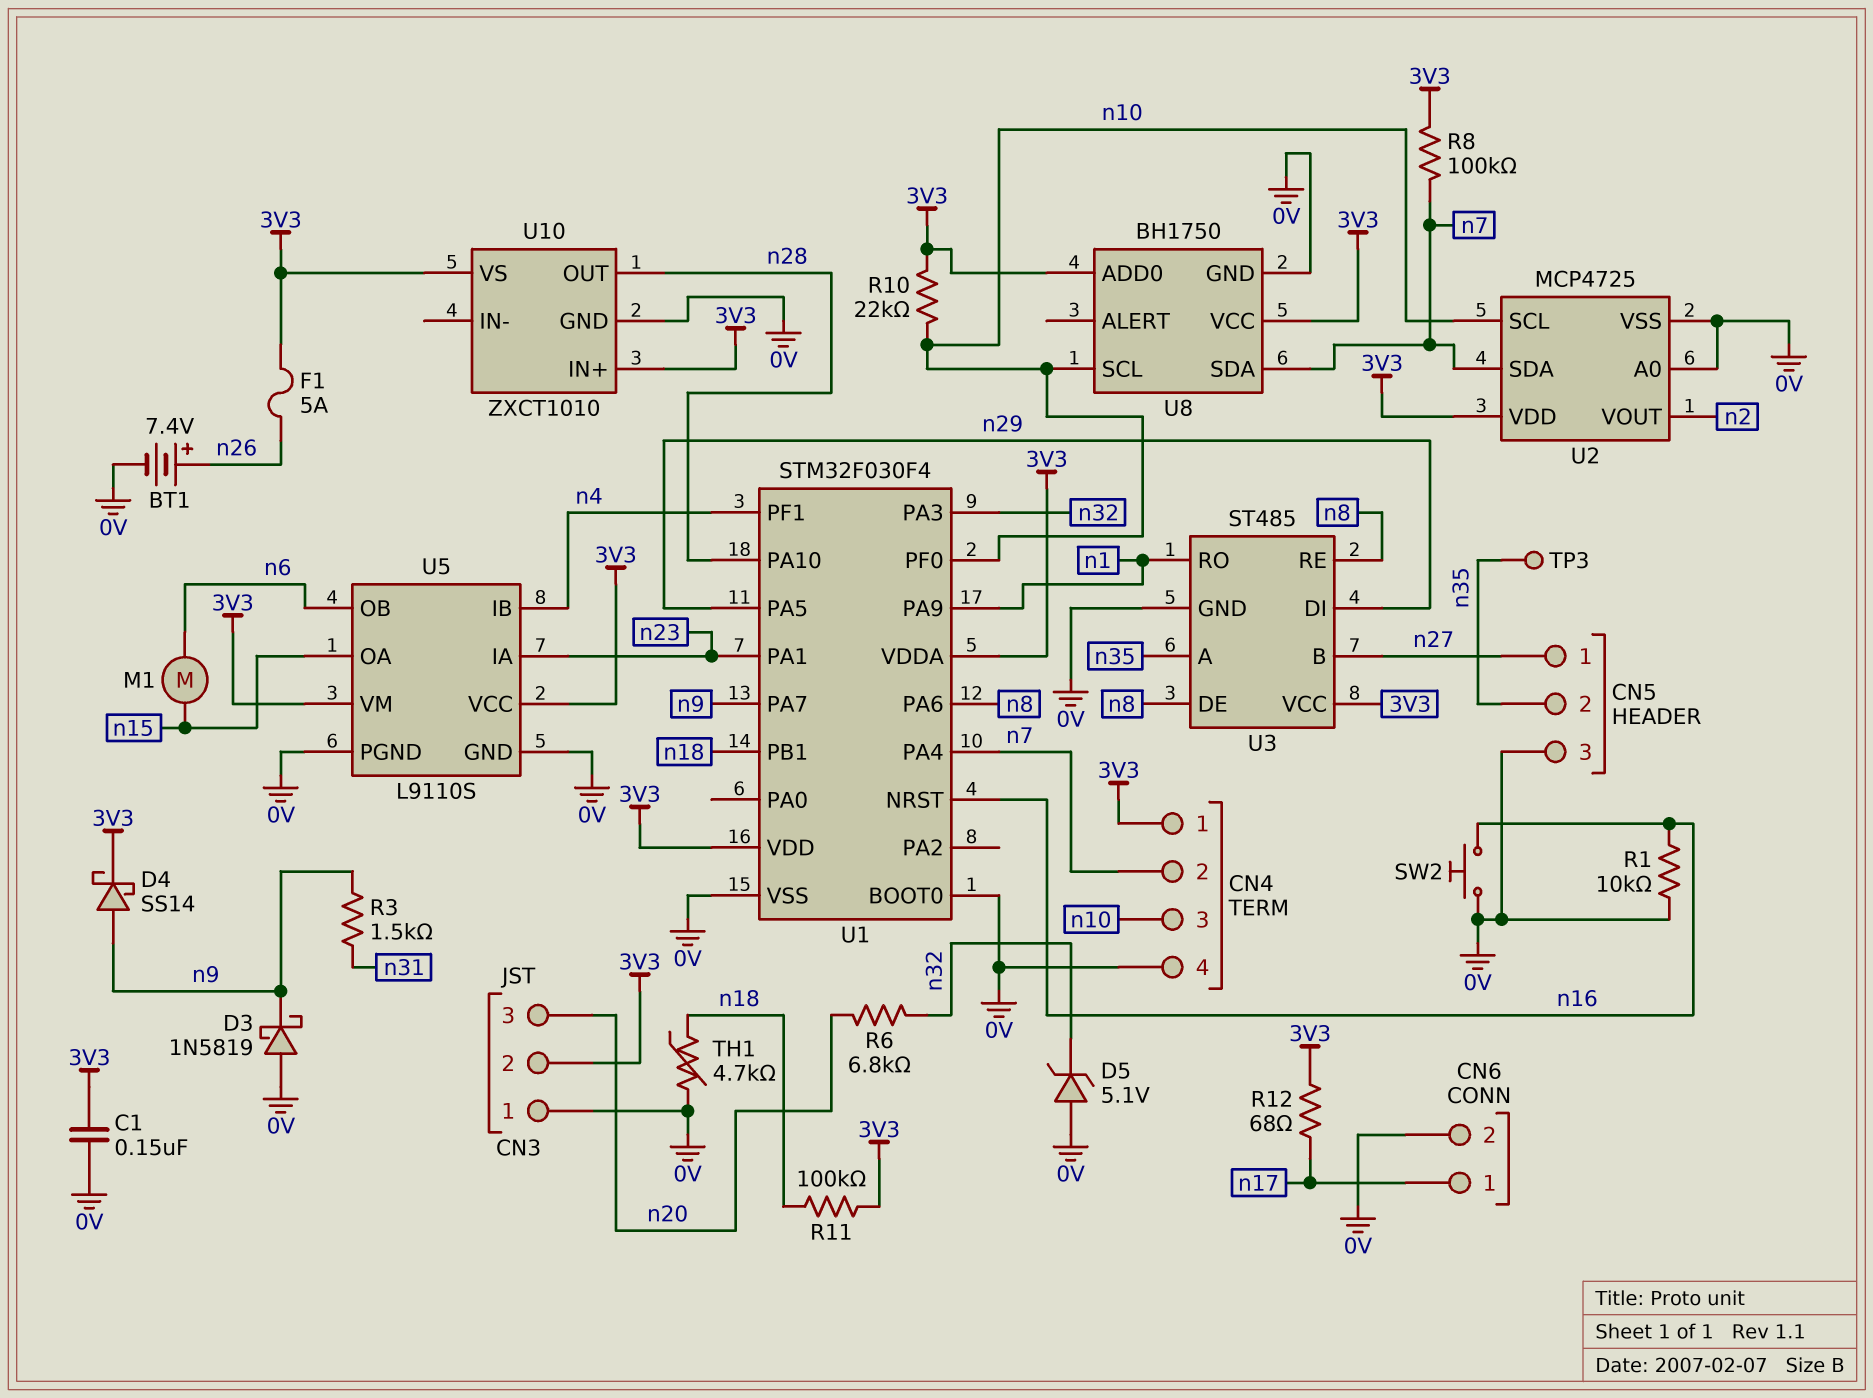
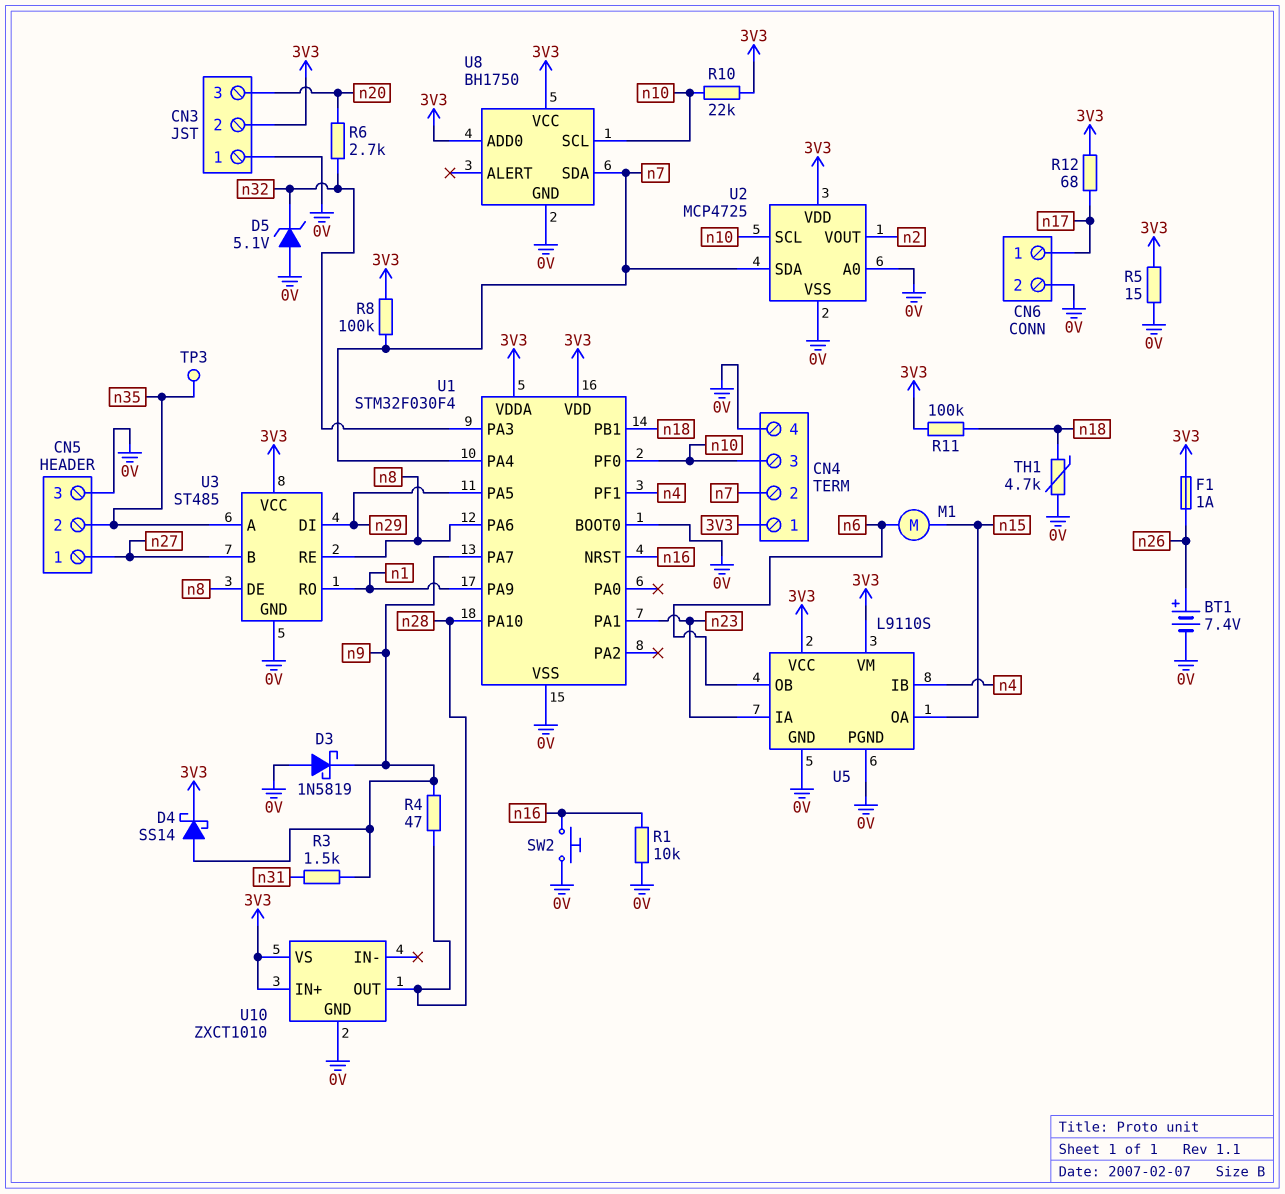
C1: 150nF (0V, 3V3) -> none
F1: 5A (3V3, n26) -> 1A (3V3, n26)
R4: none -> 47 (n9, n28)
R5: none -> 15 (0V, 3V3)
R6: 6.8k (n20, n32) -> 2.7k (n20, n32)

